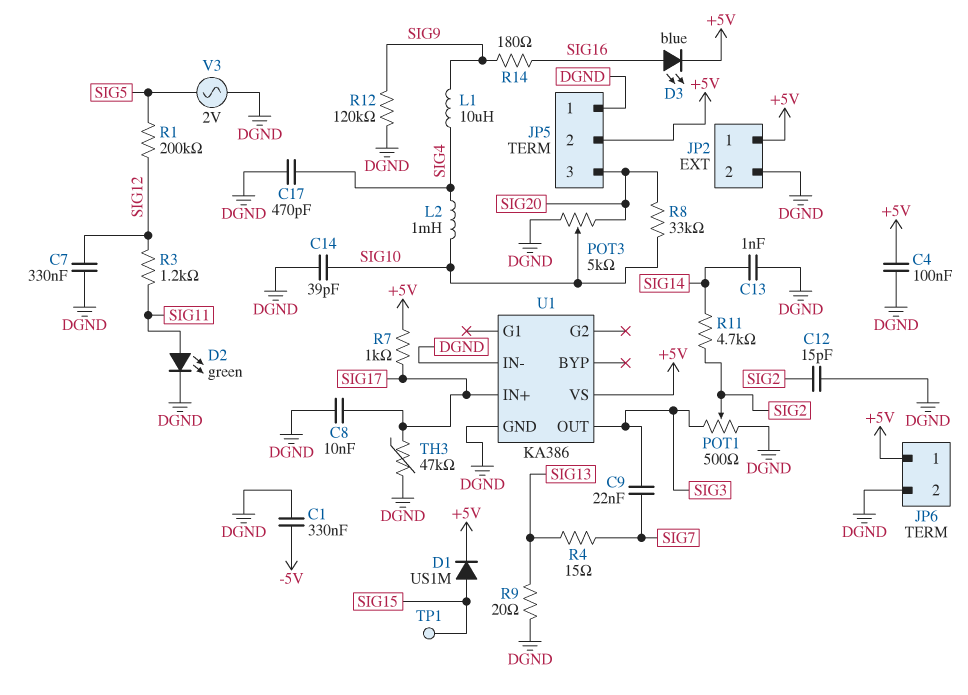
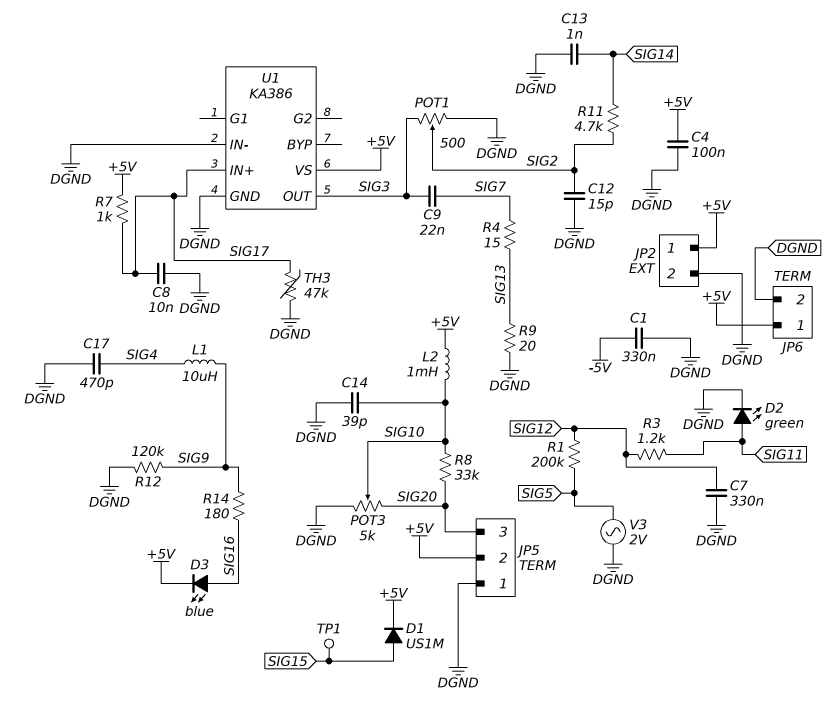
L2: 1mH (SIG4, SIG10) -> 1mH (+5V, SIG10)

